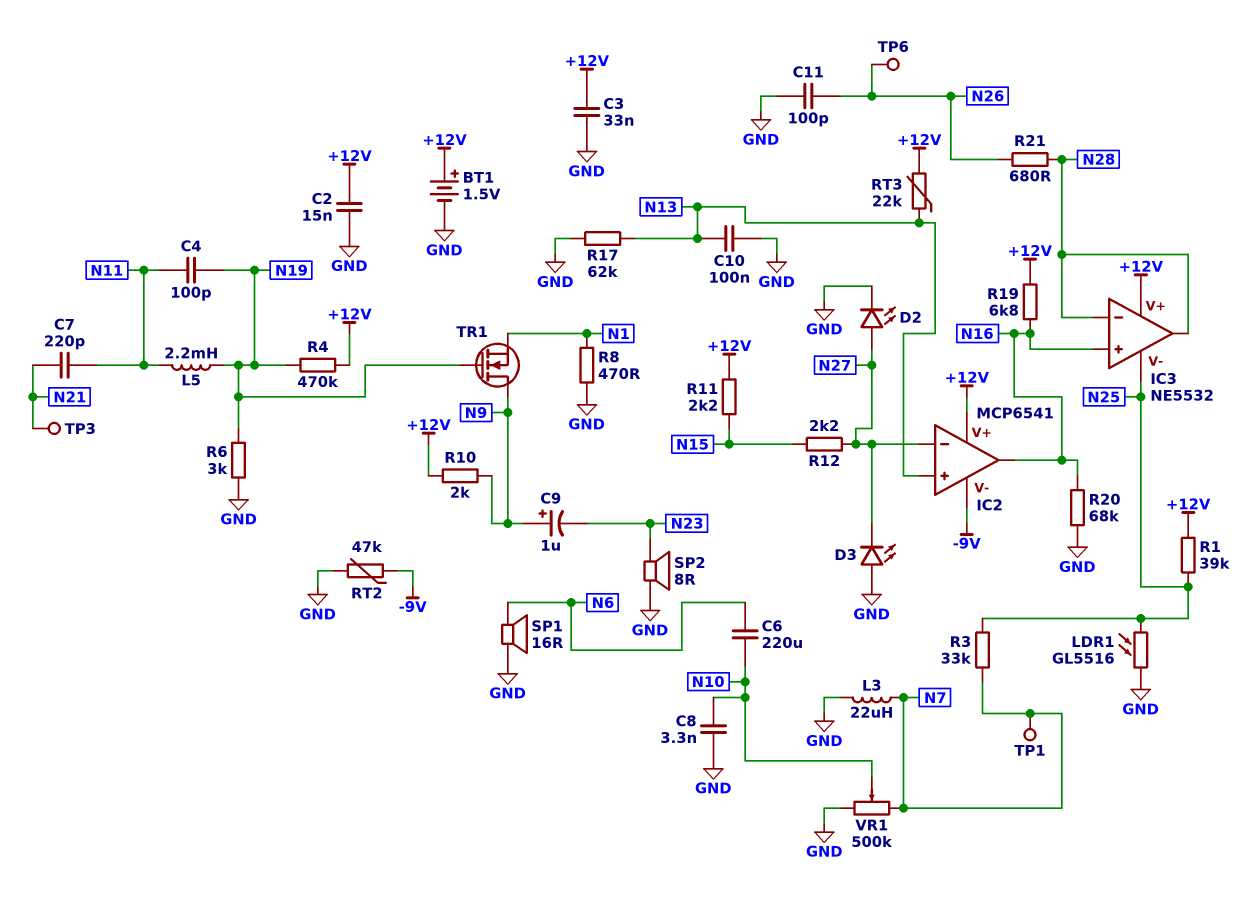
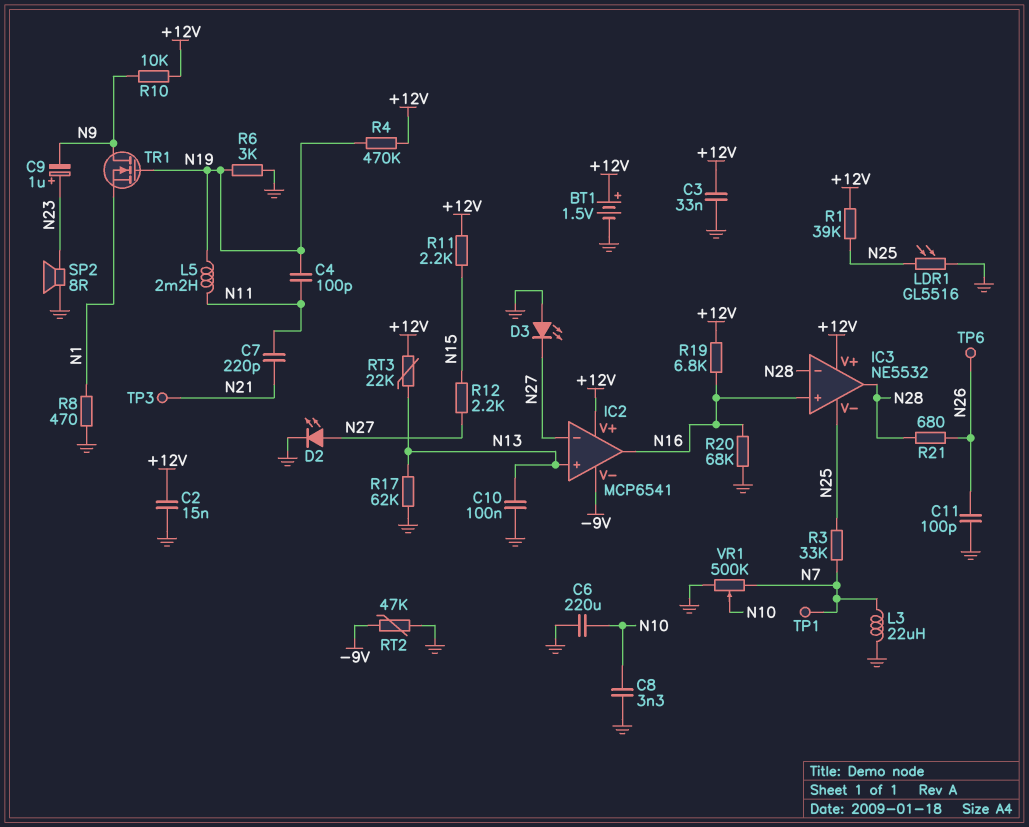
C6: 220uF (N6, N10) -> 220uF (GND, N10)
C9: 1uF (plus N9, minus N23) -> 1uF (plus N23, minus N9)
R10: 2k (+12V, N9) -> 10k (+12V, N9)
SP1: speaker 16R (GND, N6) -> none

